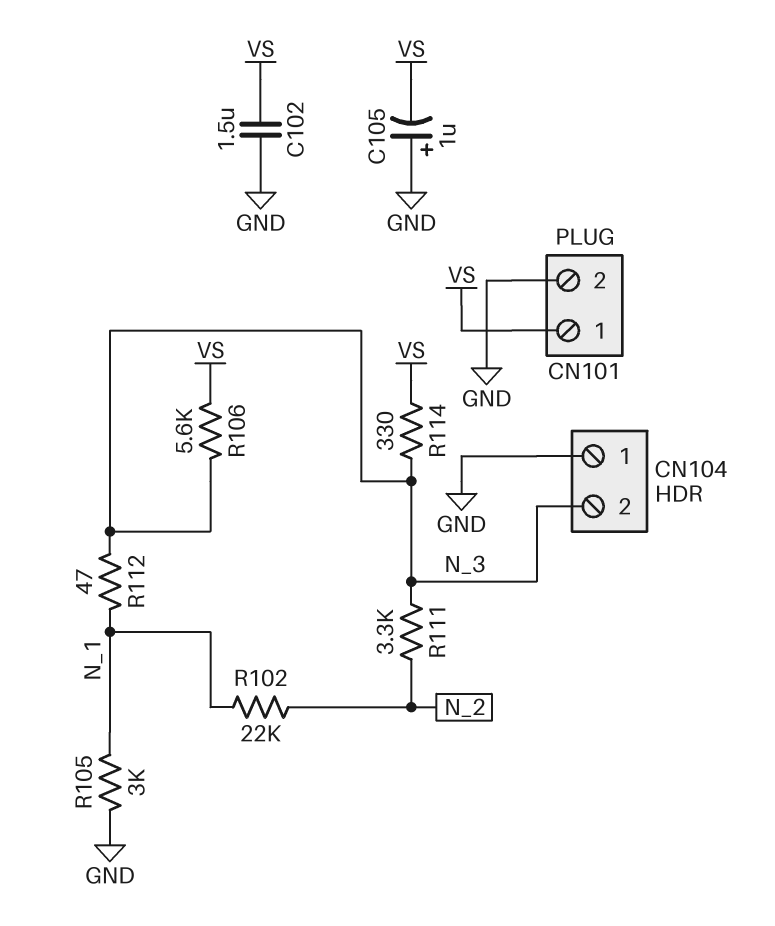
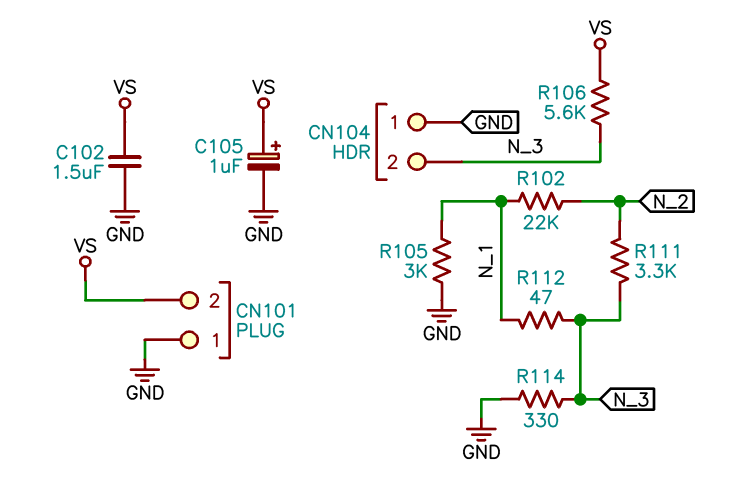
C105: 1uF (plus GND, minus VS) -> 1uF (plus VS, minus GND)
CN101 pin 1: VS -> GND
CN101 pin 2: GND -> VS
R114: 330 (N_3, VS) -> 330 (GND, N_3)

